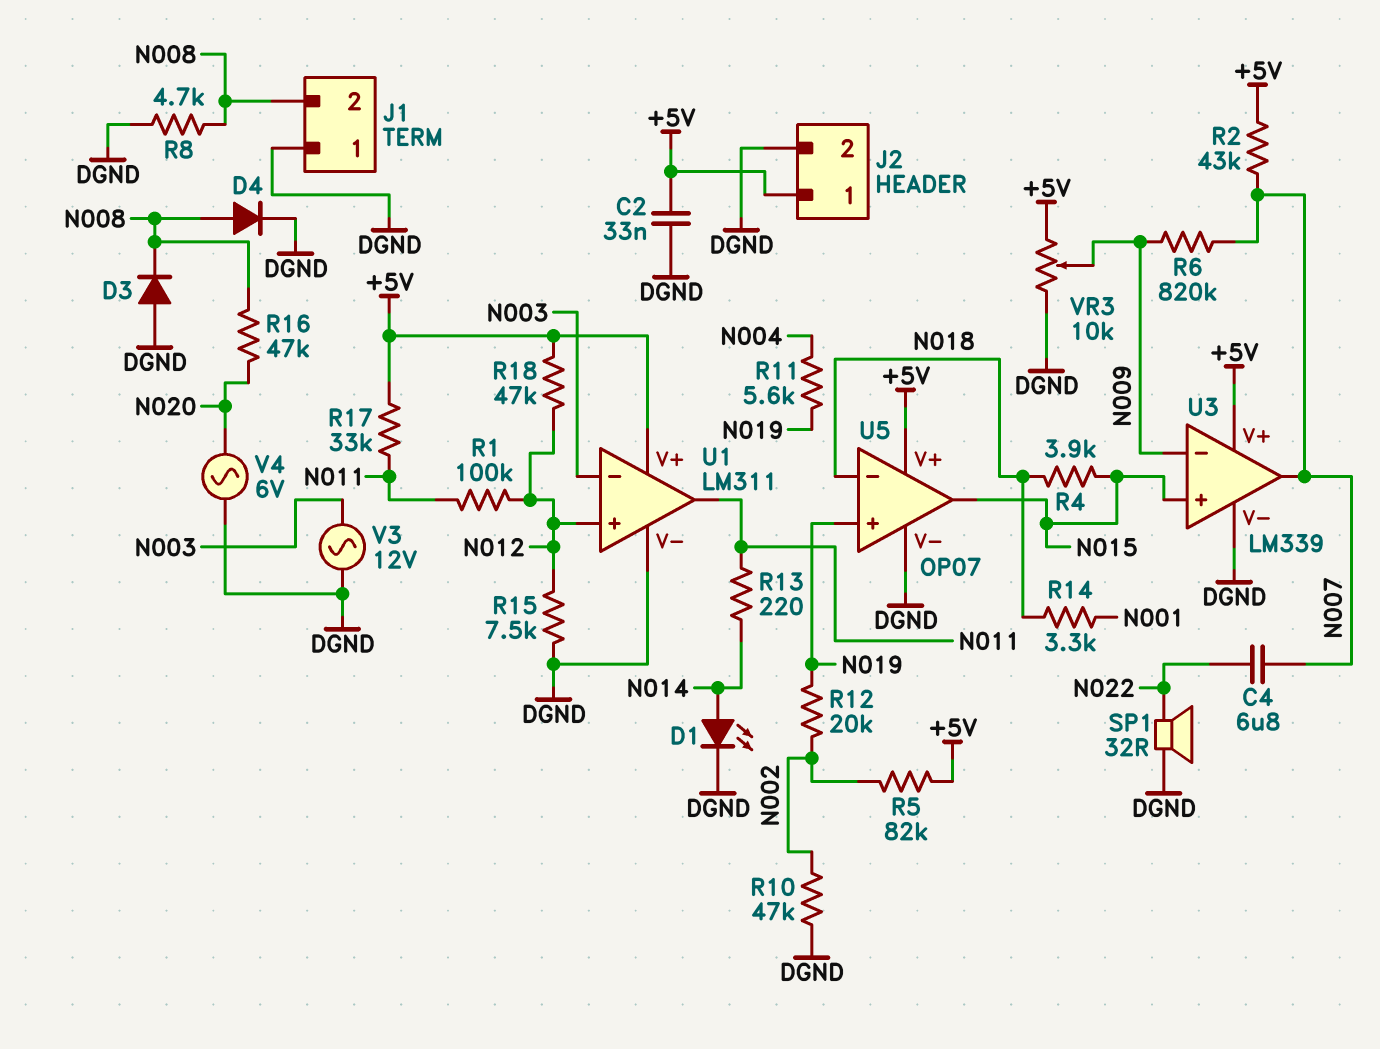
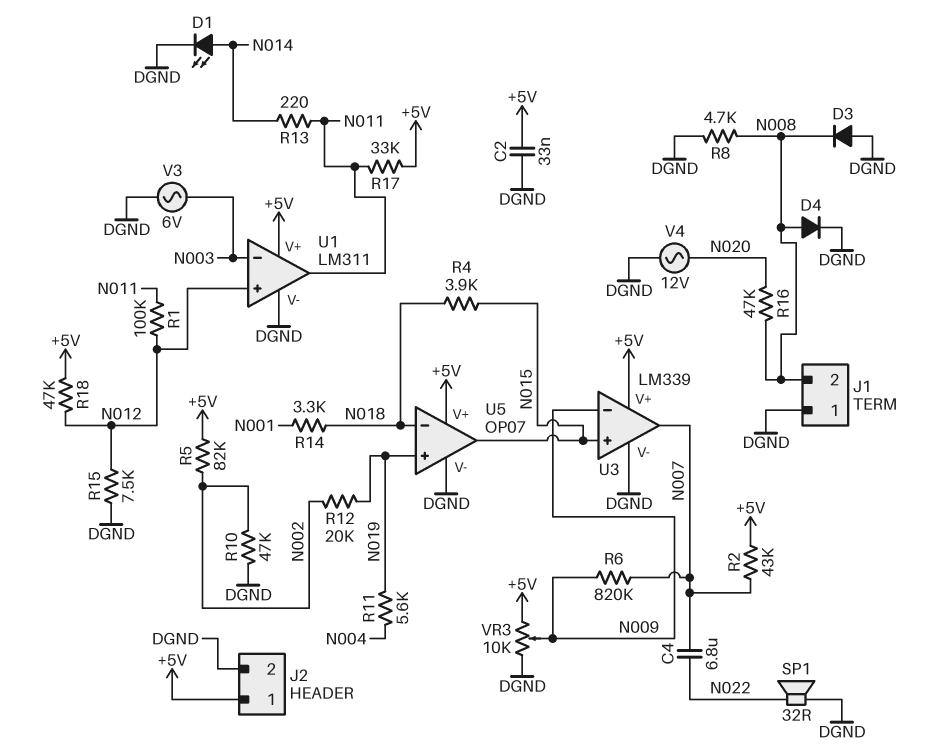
V3: AC 12V (DGND, N003) -> AC 6V (DGND, N003)
V4: AC 6V (DGND, N020) -> AC 12V (DGND, N020)

